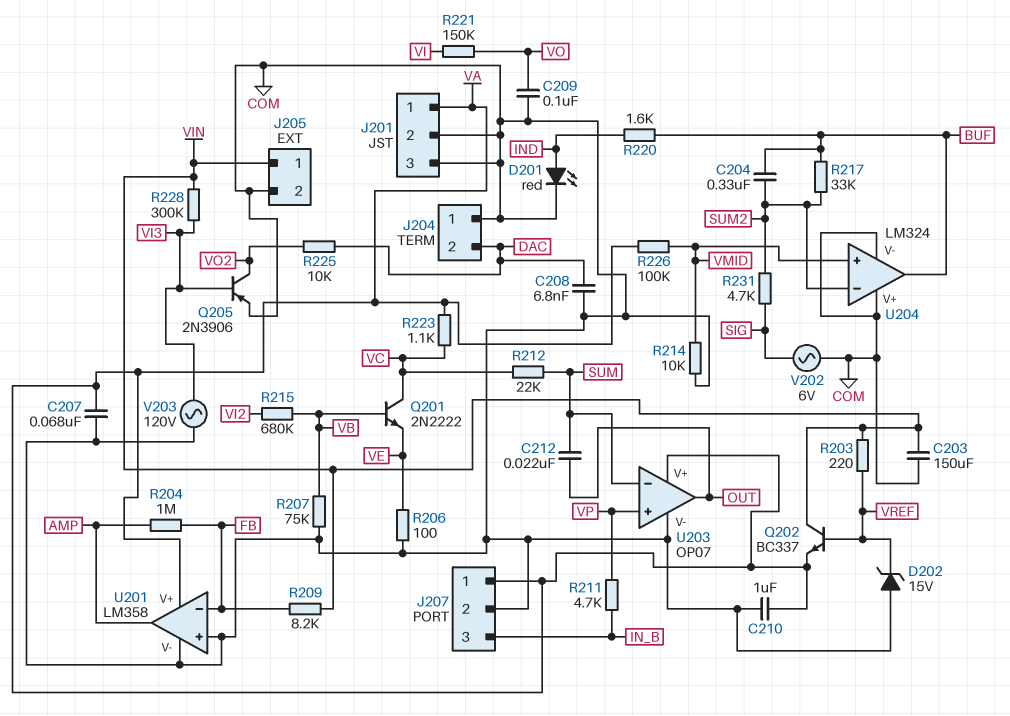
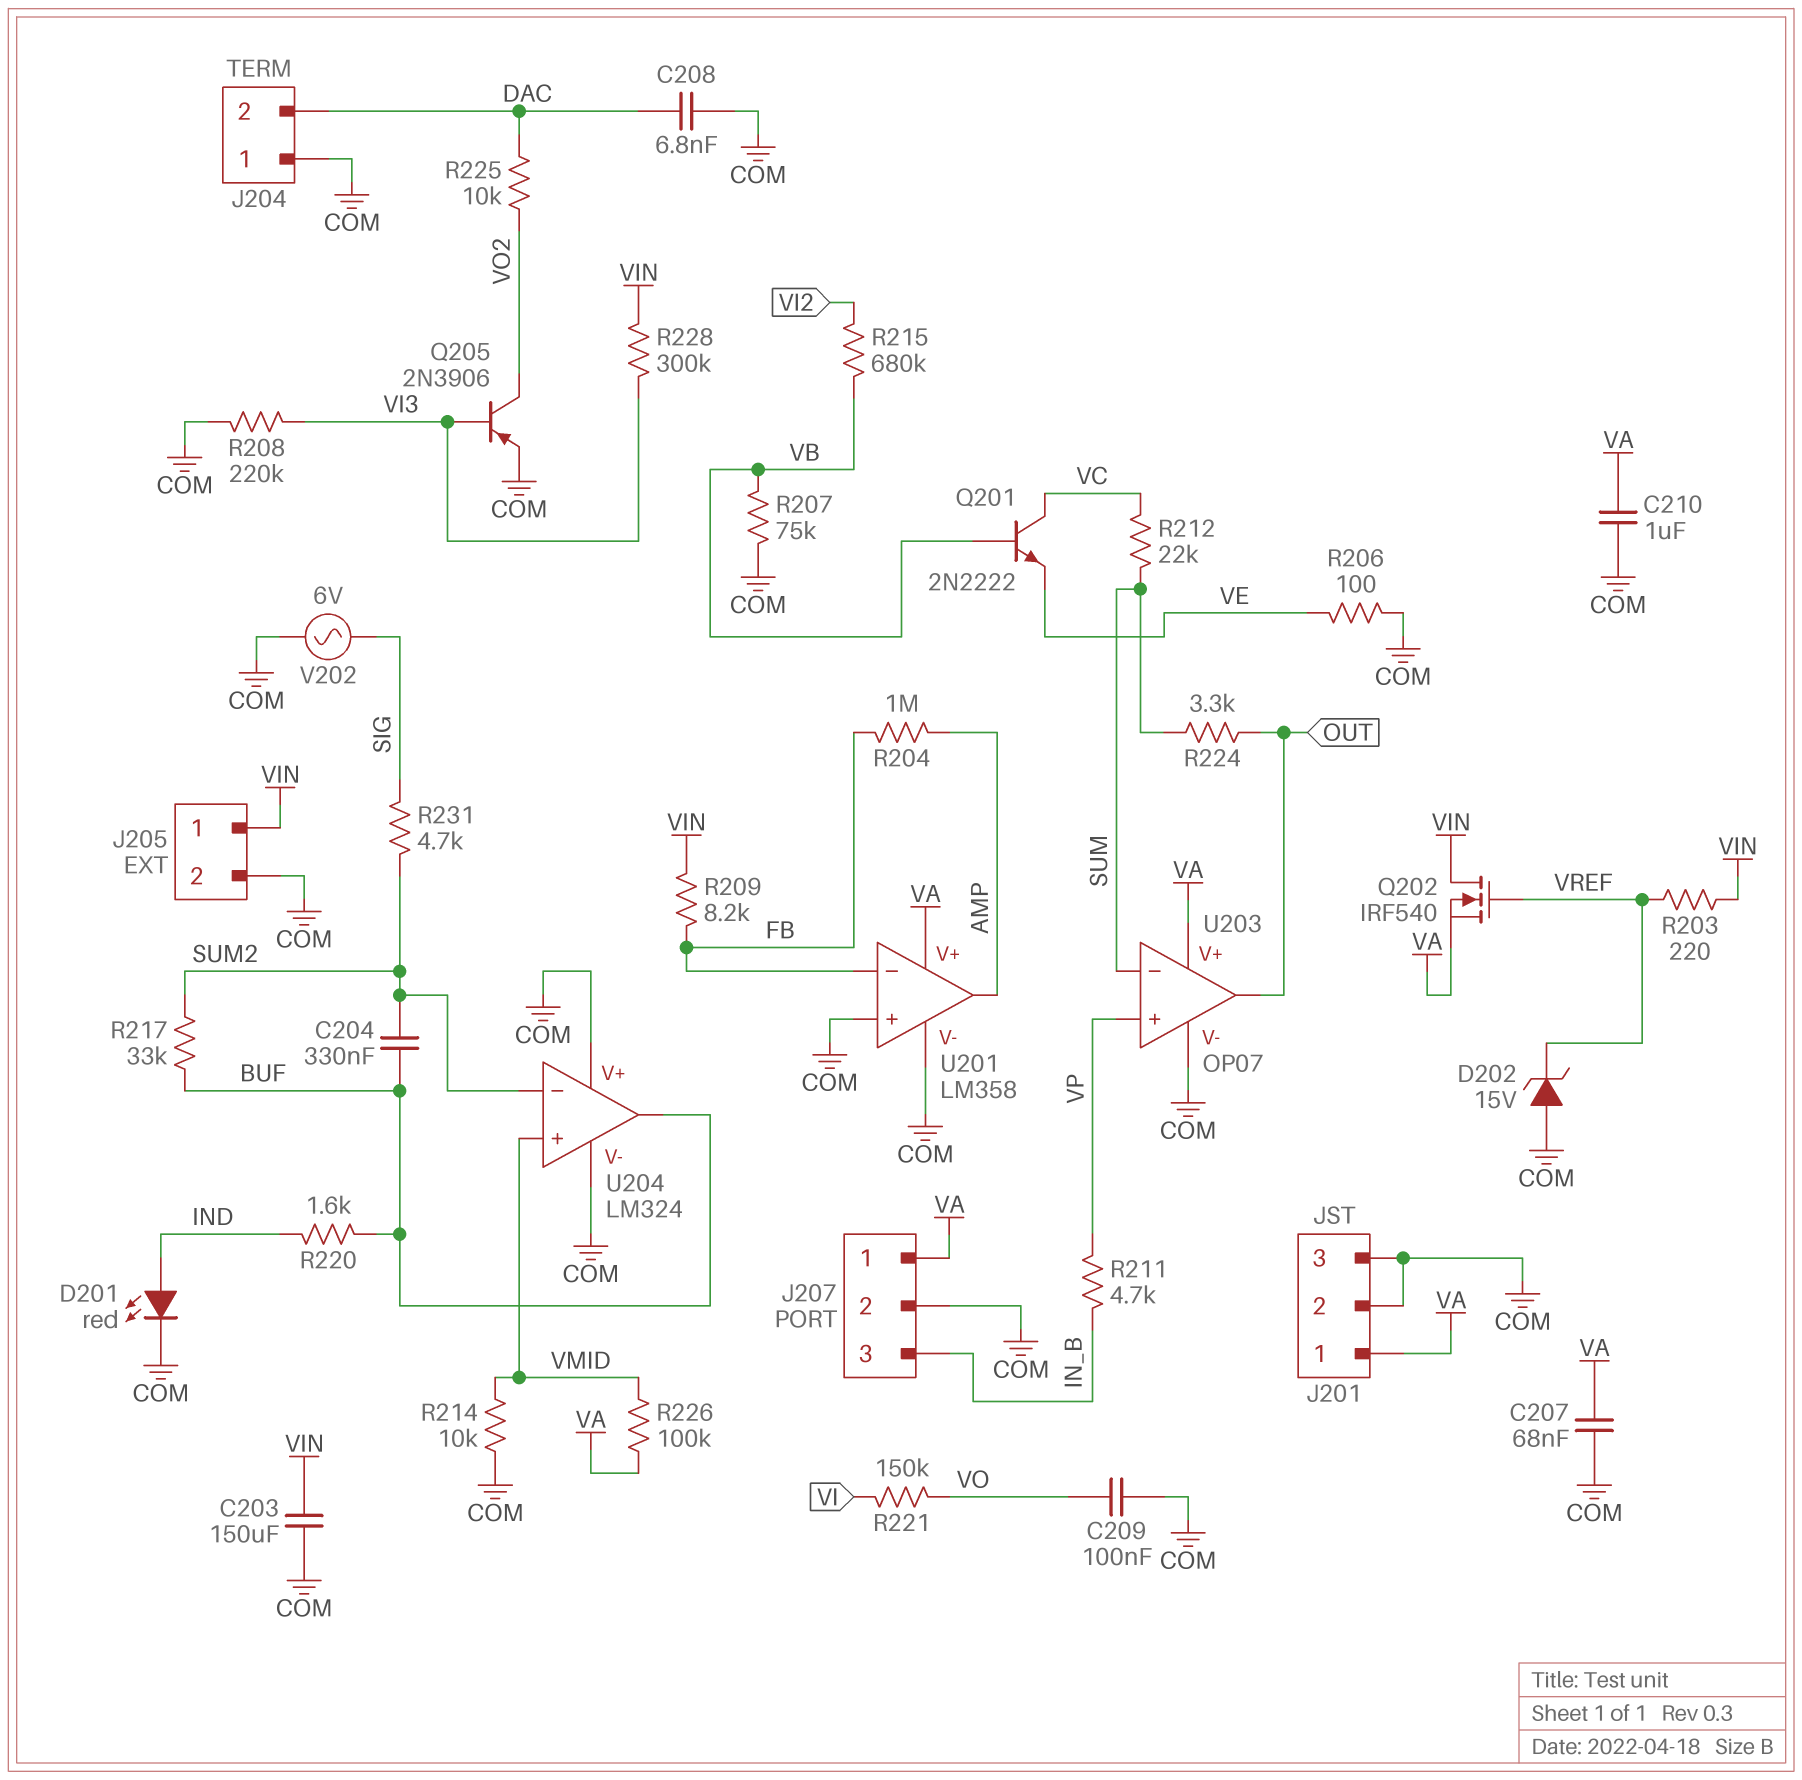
C212: 22nF (OUT, SUM) -> none
Q202: NPN BC337 (B VREF, C VIN, E VA) -> NMOS IRF540 (G VREF, D VIN, S VA)
R208: none -> 220k (COM, VI3)
R223: 1.1k (VA, VC) -> none
R224: none -> 3.3k (OUT, SUM)
V203: AC 120V (COM, VI3) -> none

